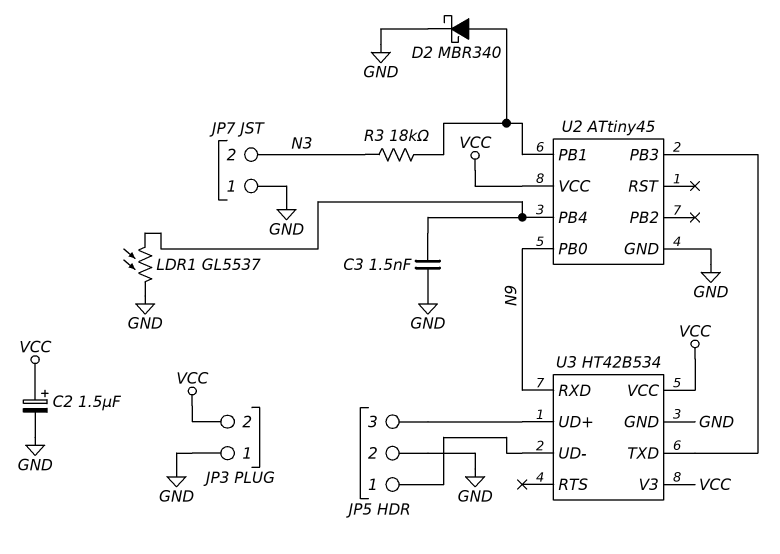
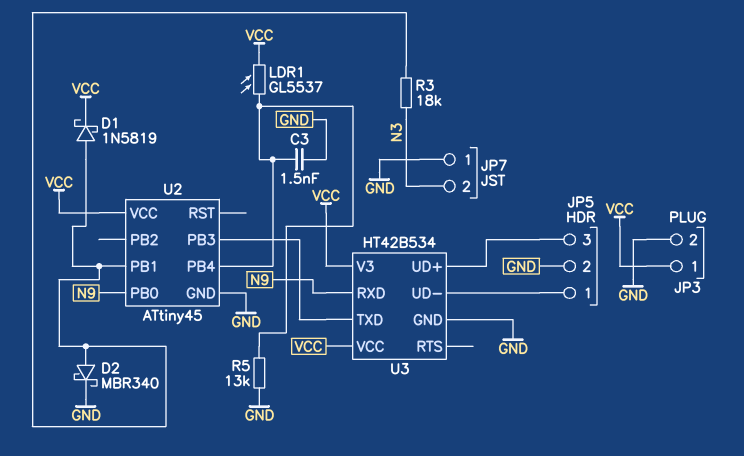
C2: 1.5uF (plus VCC, minus GND) -> none
D1: none -> schottky 1N5819 (A U2/PB1, K VCC)
JP3 pin 1: GND -> VCC
JP3 pin 2: VCC -> GND
LDR1: GL5537 (GND, U2/PB4) -> GL5537 (U2/PB4, VCC)
R5: none -> 13k (GND, U2/PB4)

